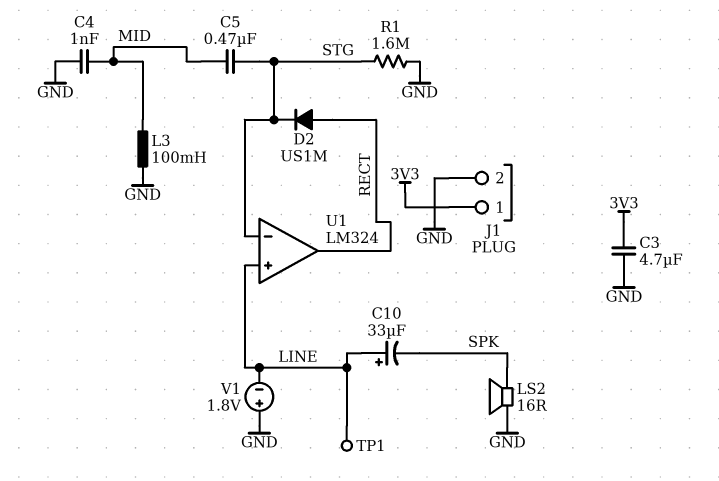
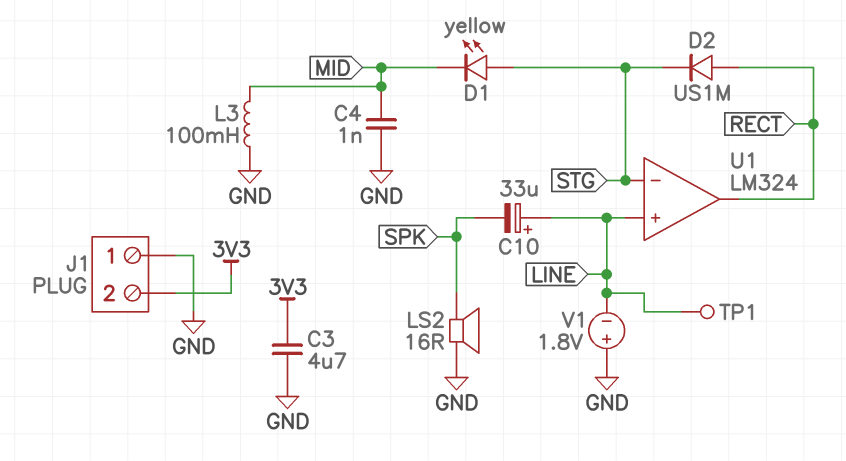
C5: 470nF (MID, STG) -> none
D1: none -> LED yellow (A STG, K MID)
J1 pin 1: 3V3 -> GND
J1 pin 2: GND -> 3V3
R1: 1.6M (GND, STG) -> none

